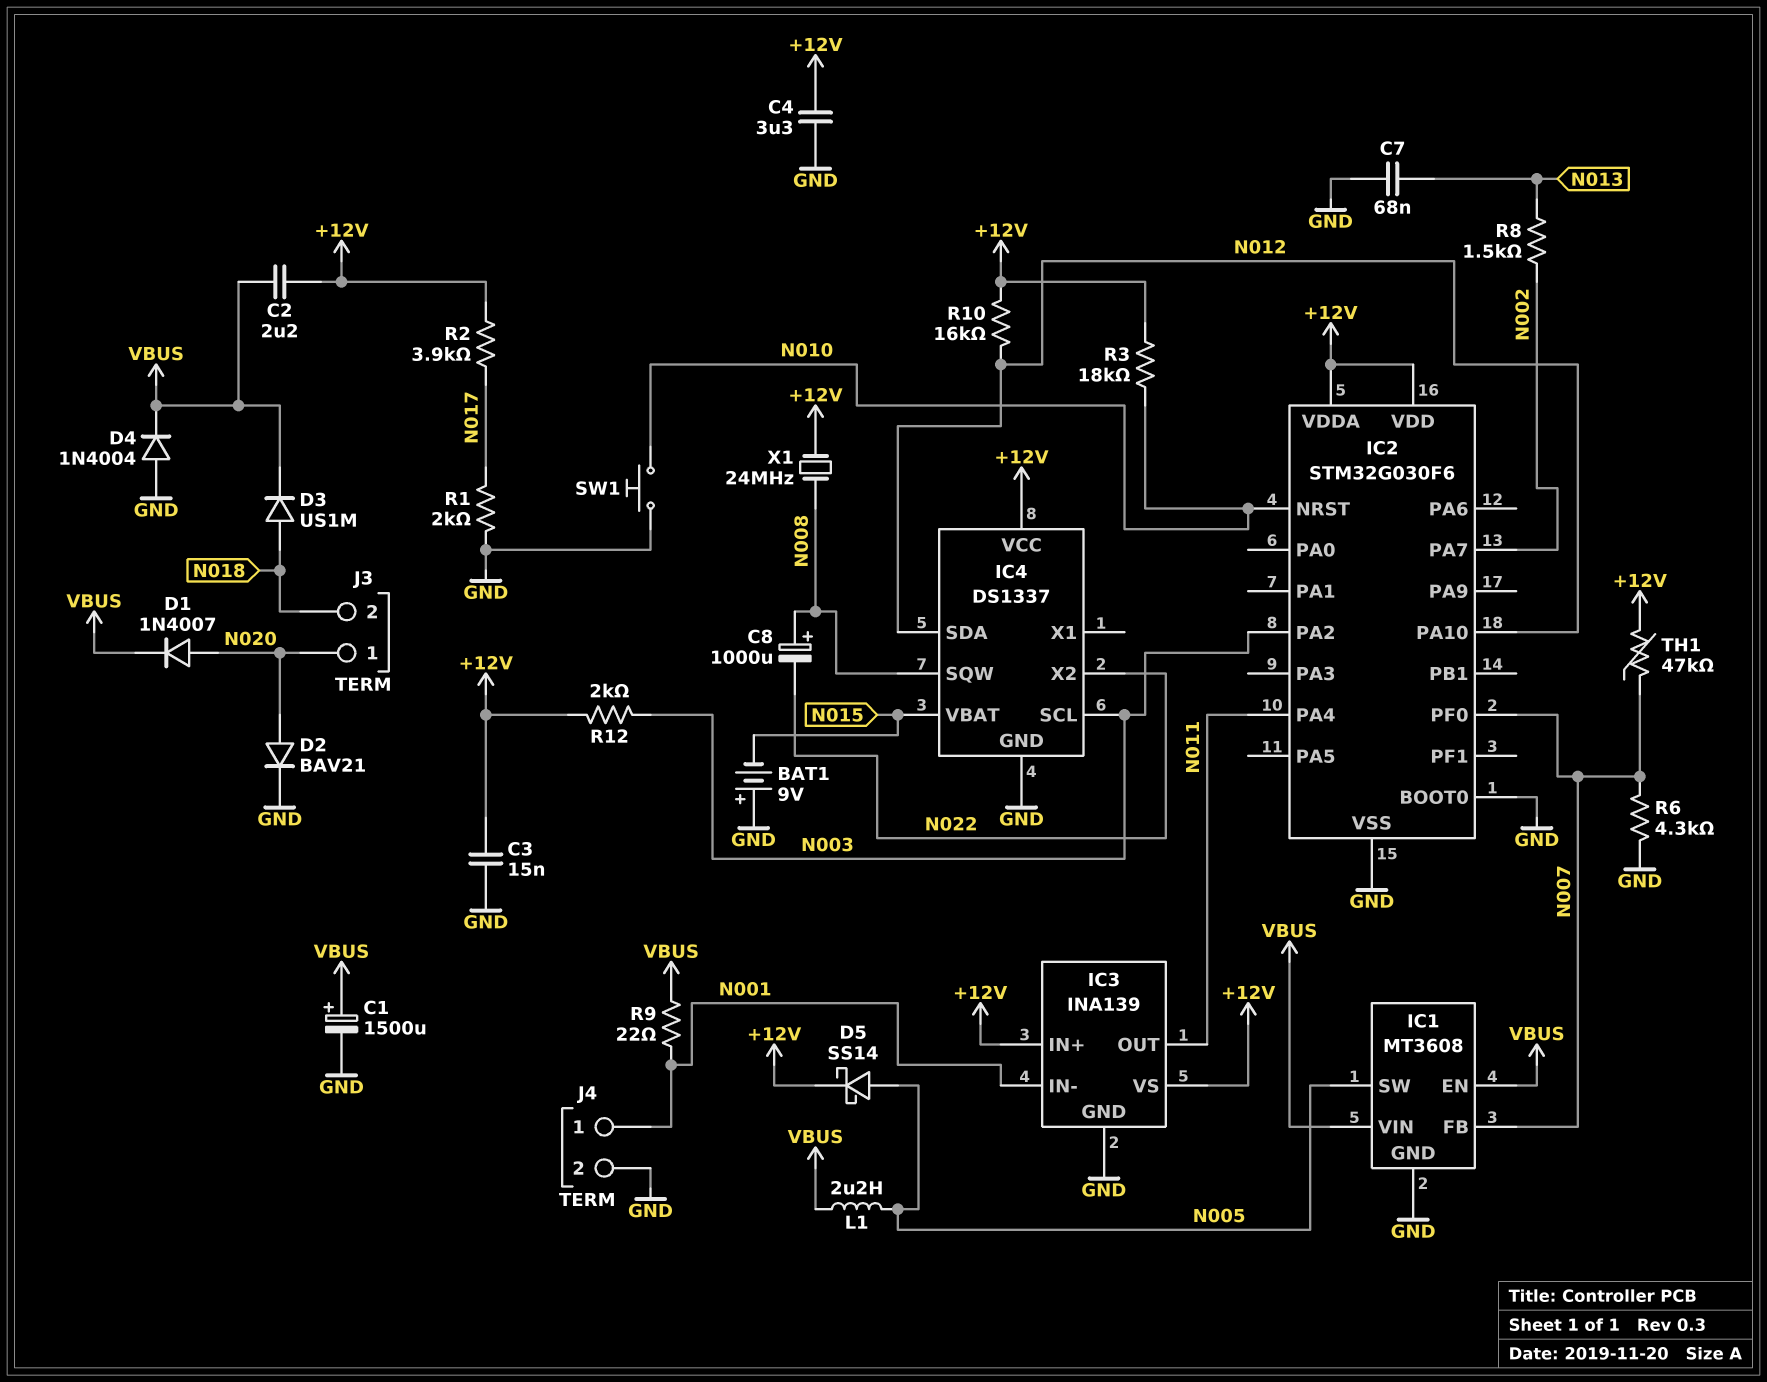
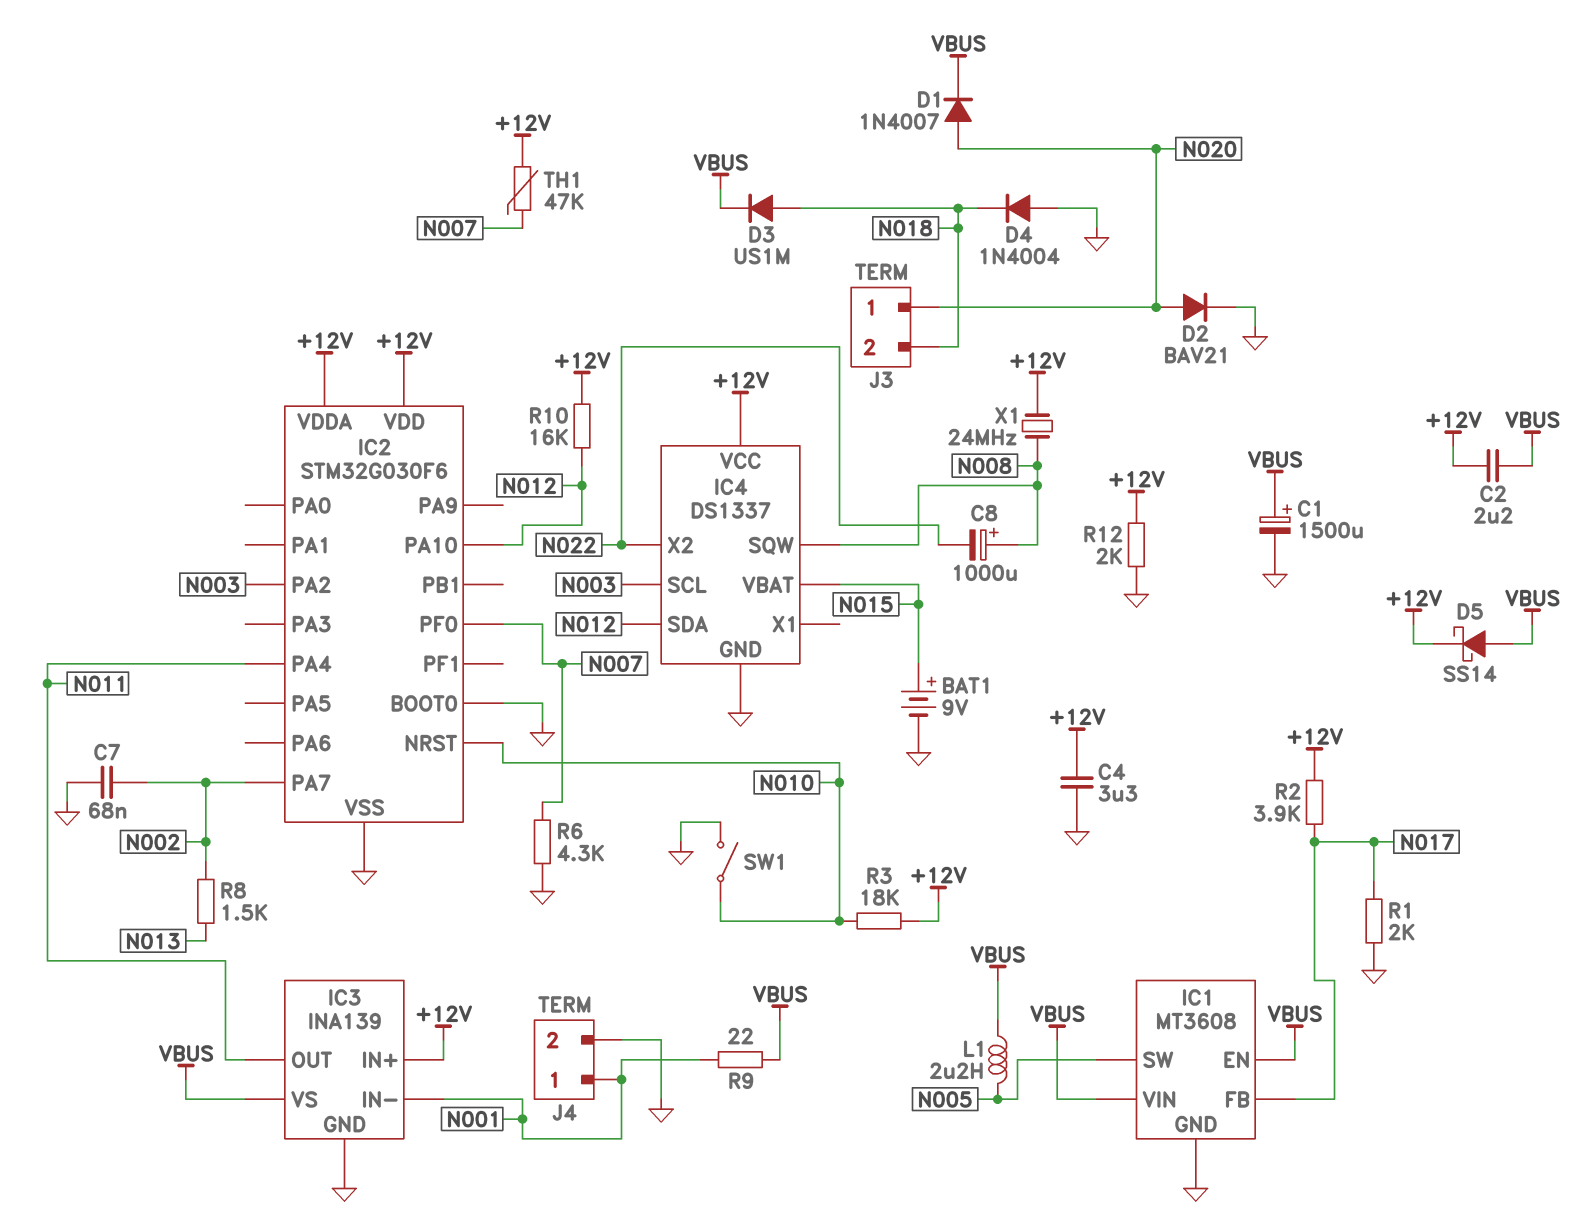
BAT1: 9V (plus GND, minus N015) -> 9V (plus N015, minus GND)
C3: 15nF (+12V, GND) -> none
C7: 68nF (GND, N013) -> 68nF (GND, N002)
D4: diode 1N4004 (A GND, K VBUS) -> diode 1N4004 (A GND, K N018)
D5: schottky SS14 (A N005, K +12V) -> schottky SS14 (A VBUS, K +12V)
IC1 pin FB: N007 -> N017
IC3 pin VS: +12V -> VBUS
R12: 2k (+12V, N003) -> 2k (+12V, GND)
SW1: button (GND, N010) -> switch (GND, N010)

